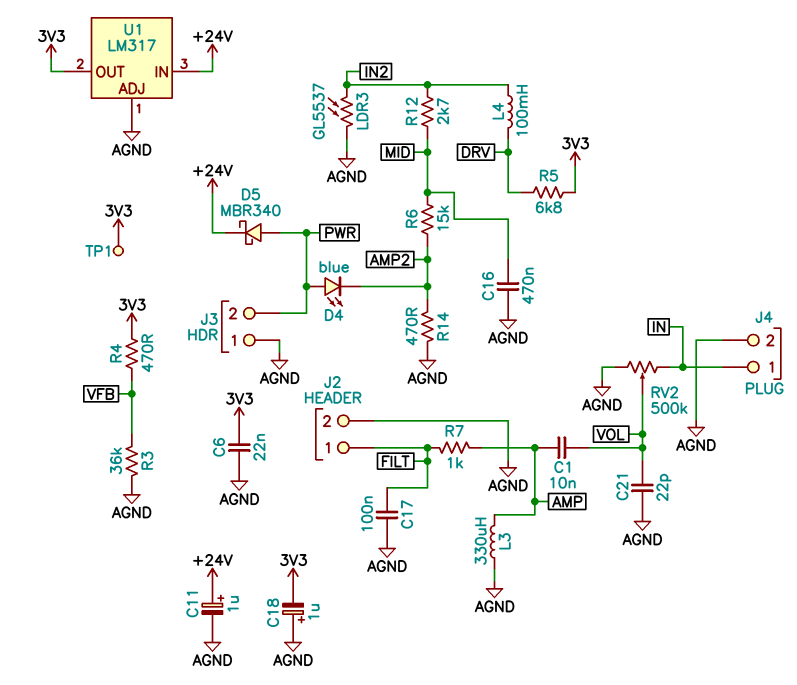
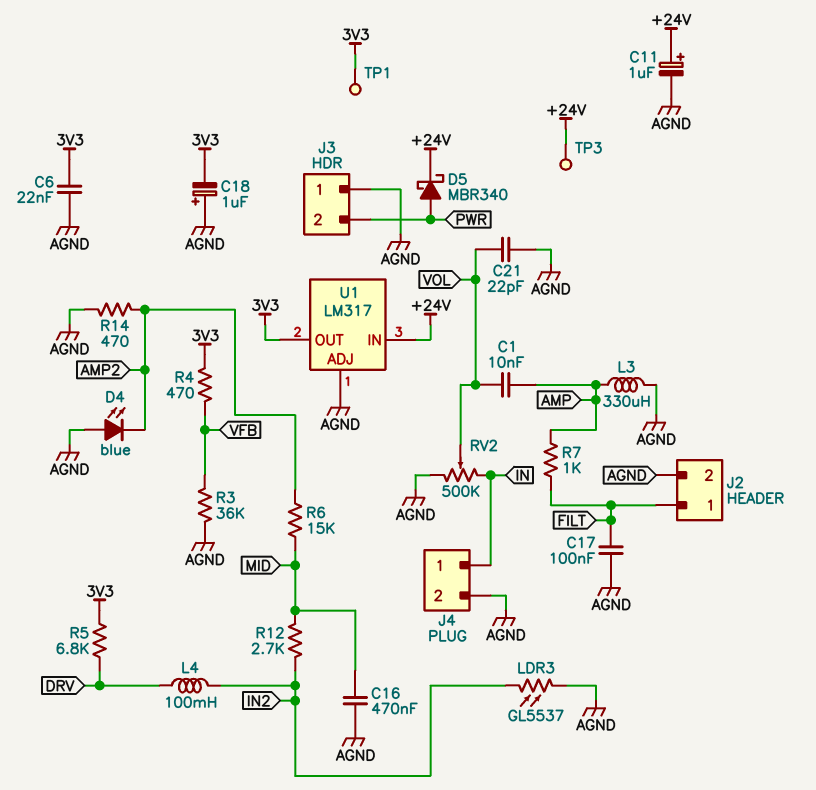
D4: LED blue (A PWR, K AMP2) -> LED blue (A AGND, K AMP2)
TP3: none -> test point (+24V)

